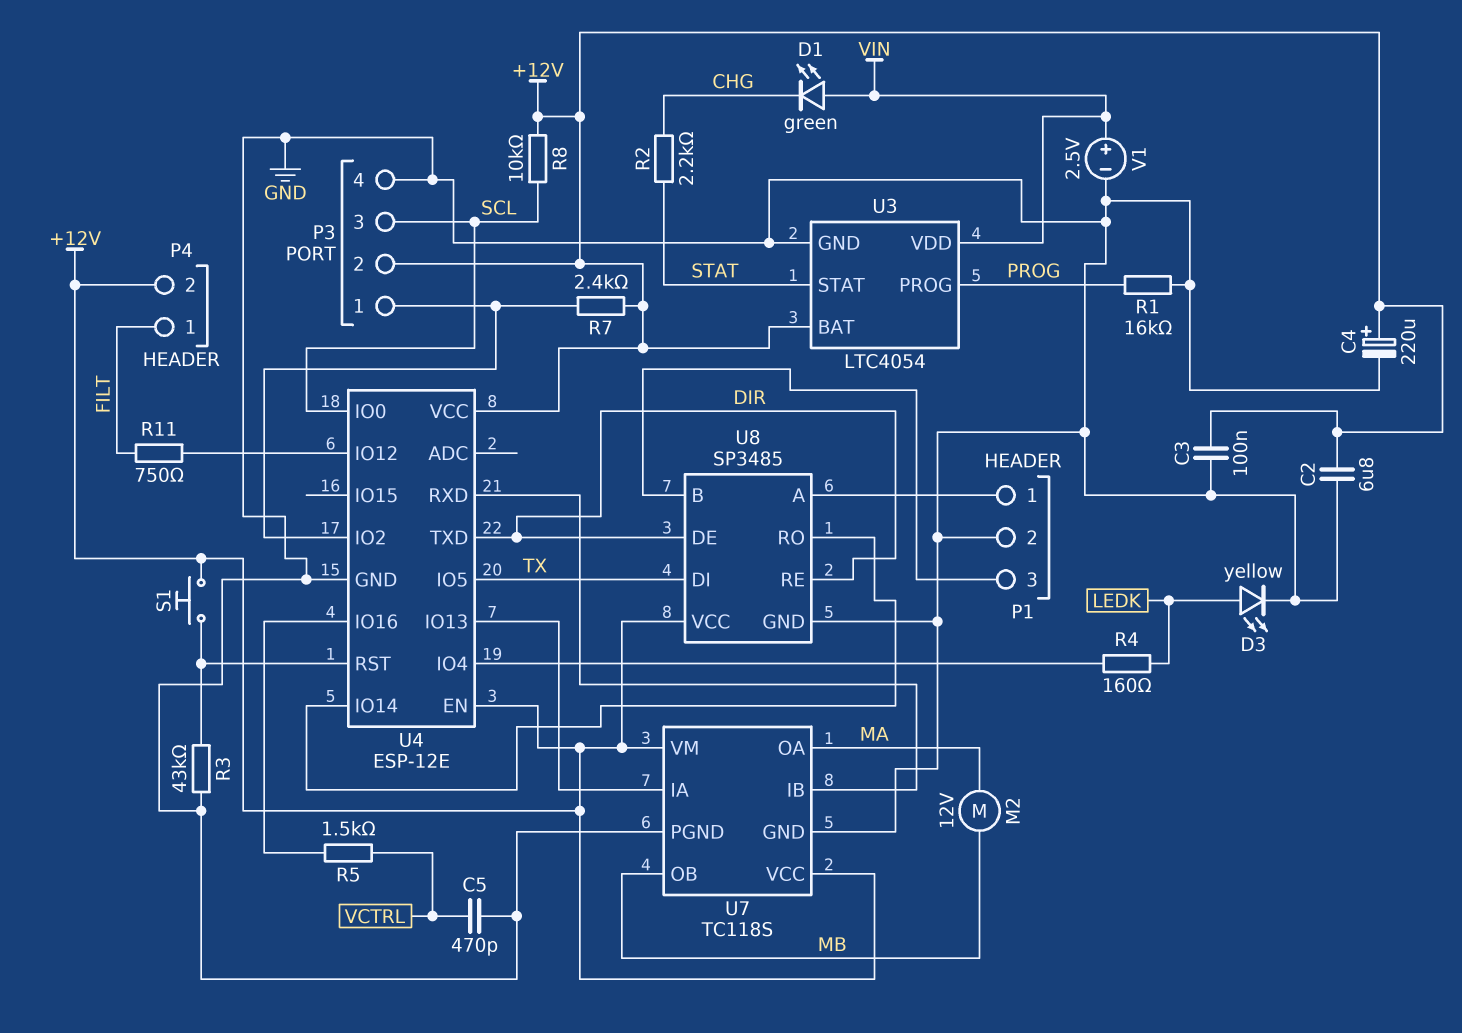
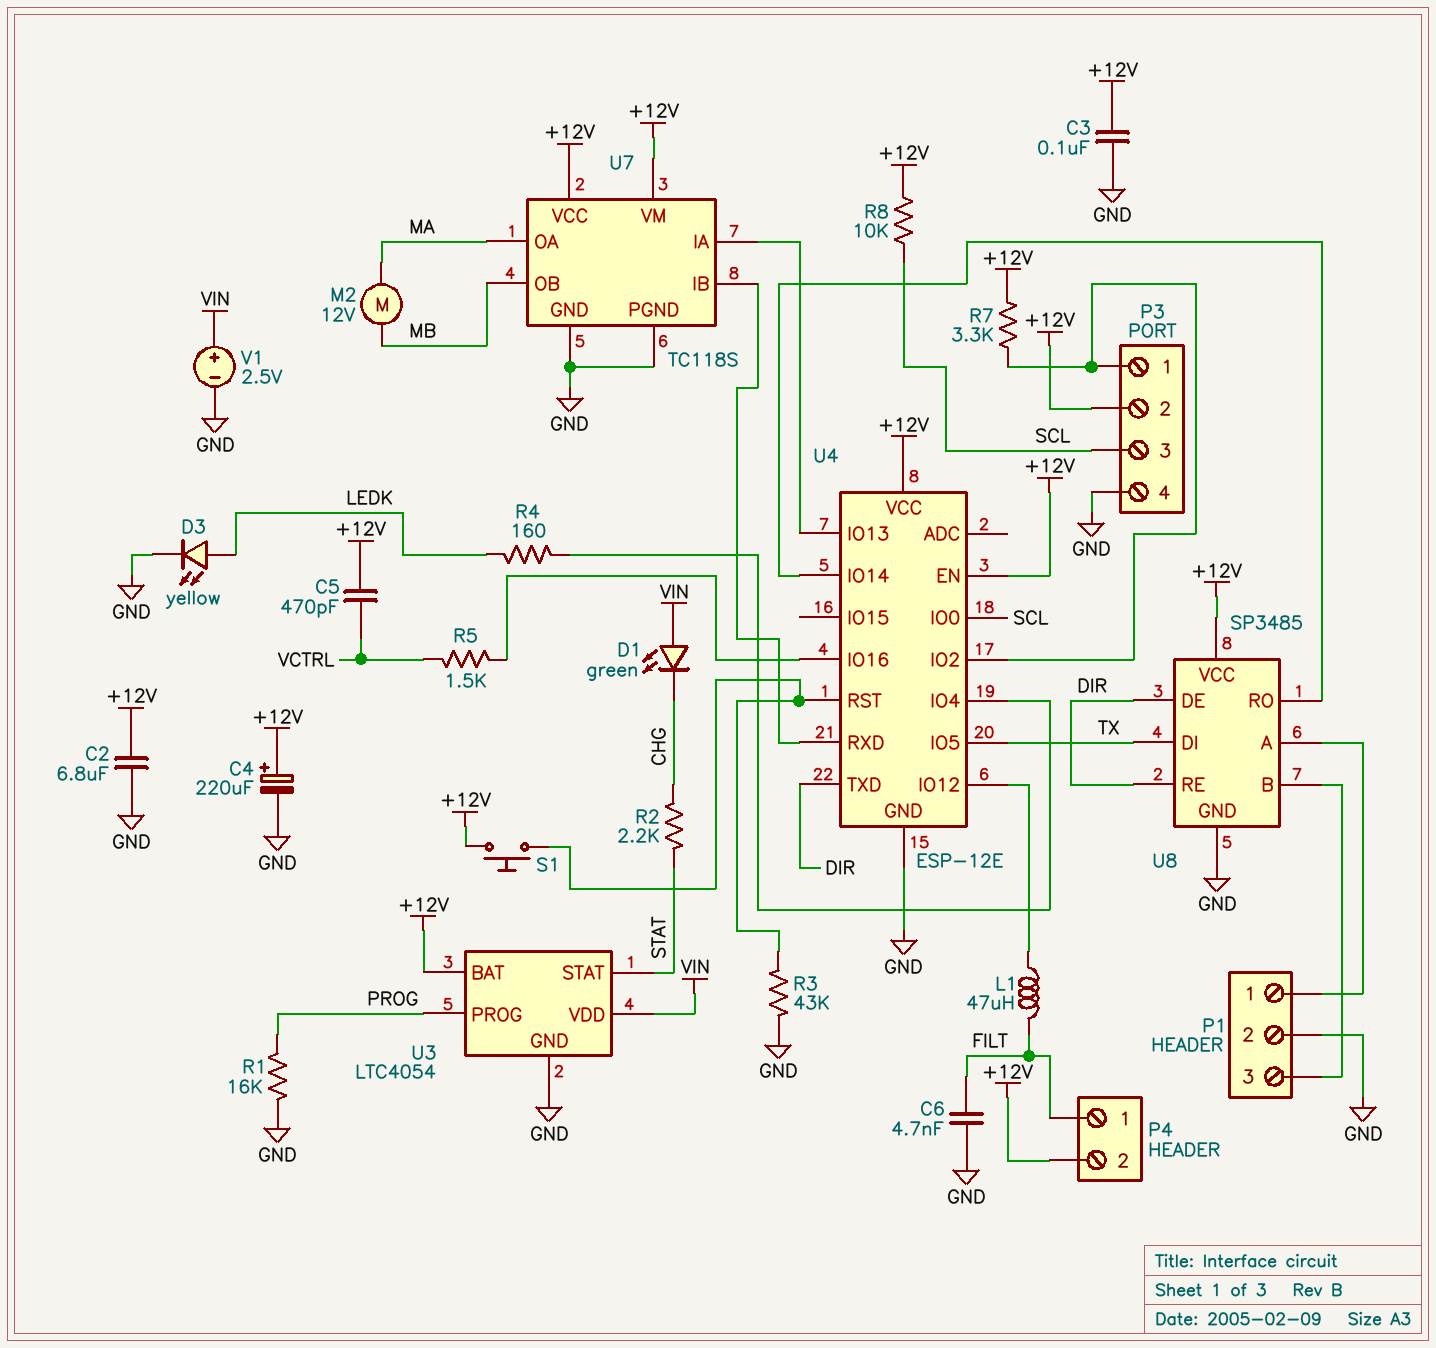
C5: 470pF (GND, VCTRL) -> 470pF (+12V, VCTRL)
C6: none -> 4.7nF (FILT, GND)
L1: none -> 47uH (FILT, U4/IO12)
R7: 2.4k (+12V, P3/1) -> 3.3k (+12V, P3/1)
R11: 750 (FILT, U4/IO12) -> none

